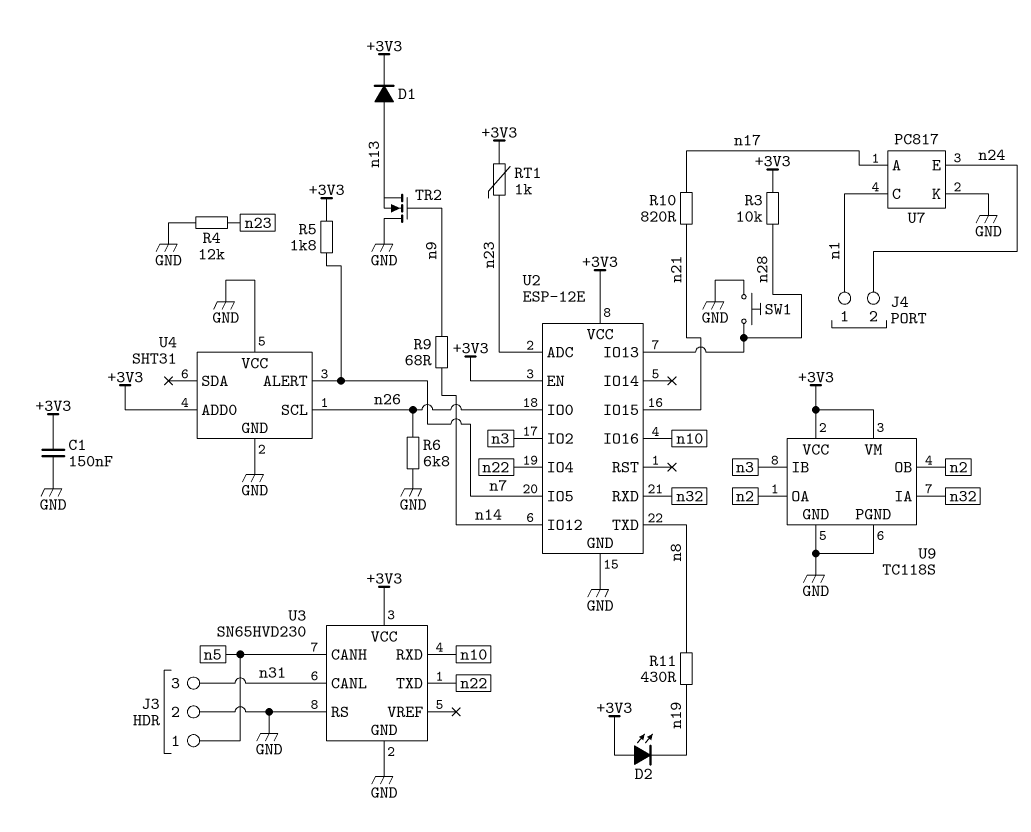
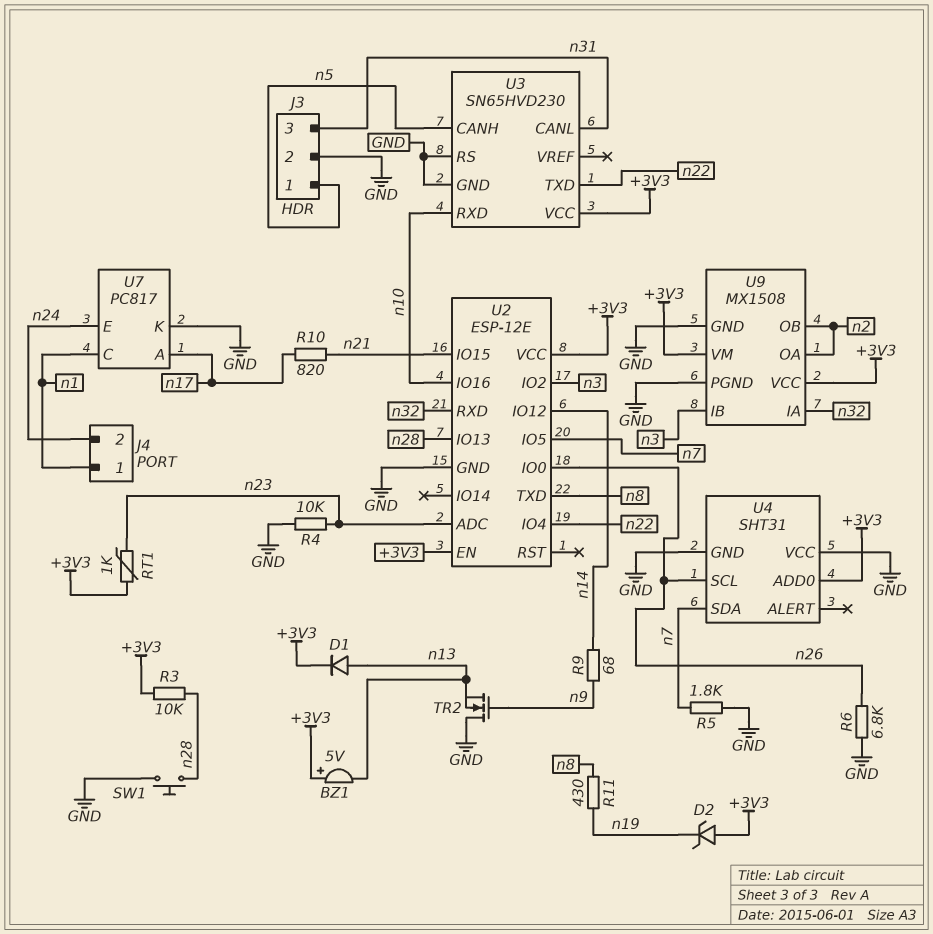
BZ1: none -> buzzer 5V (plus +3V3, minus n13)
C1: 150nF (+3V3, GND) -> none
D2: LED (A +3V3, K n19) -> zener (A +3V3, K n19)
R4: 12k (GND, n23) -> 10k (GND, n23)
R5: 1.8k (+3V3, n7) -> 1.8k (GND, n7)
U4 pin ALERT: n7 -> none
U4 pin SDA: none -> n7
U9: TC118S -> MX1508

